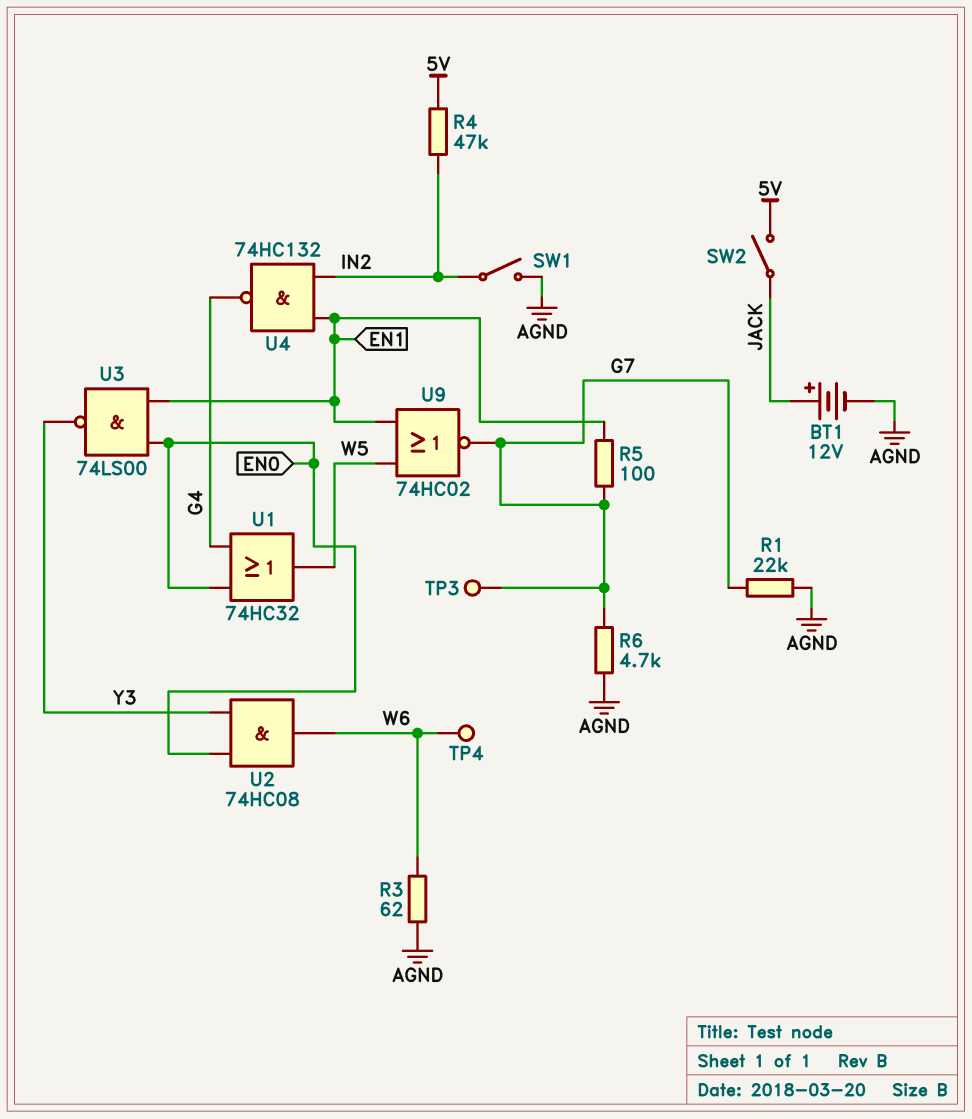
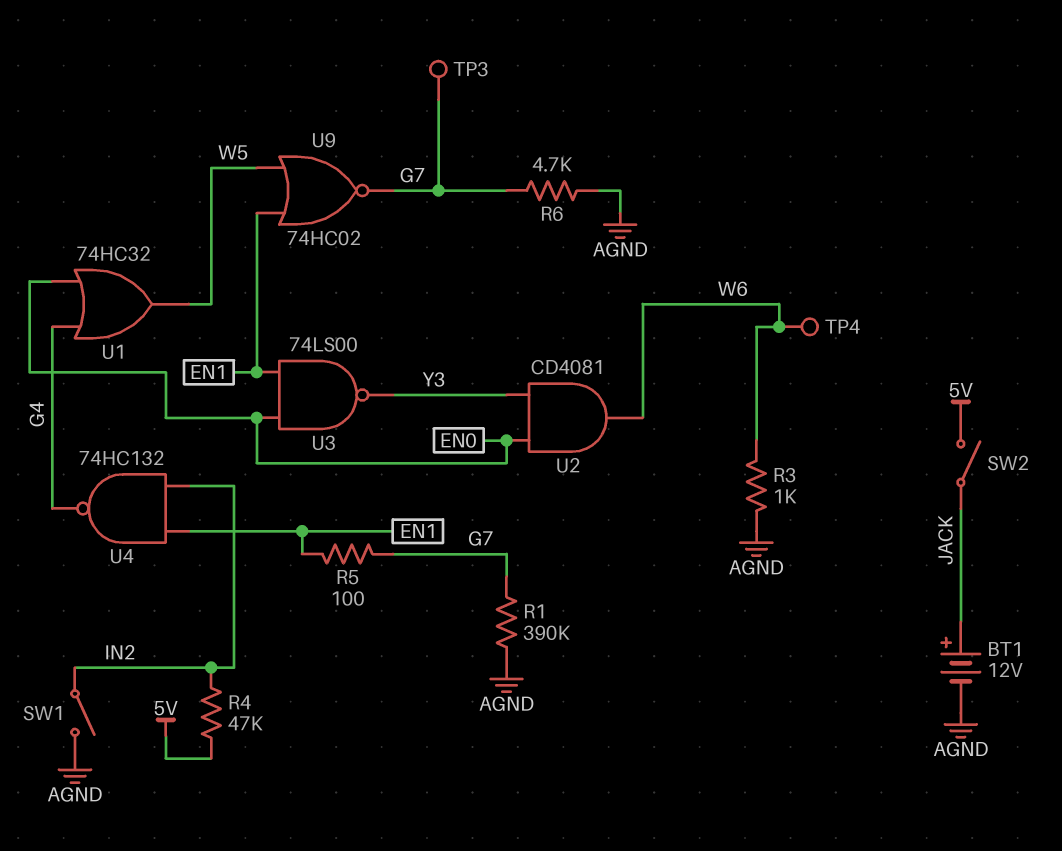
R1: 22k (AGND, G7) -> 390k (AGND, G7)
R3: 62 (AGND, W6) -> 1k (AGND, W6)
U2: AND 74HC08 (in EN0, in Y3, out W6) -> AND CD4081 (in EN0, in Y3, out W6)

